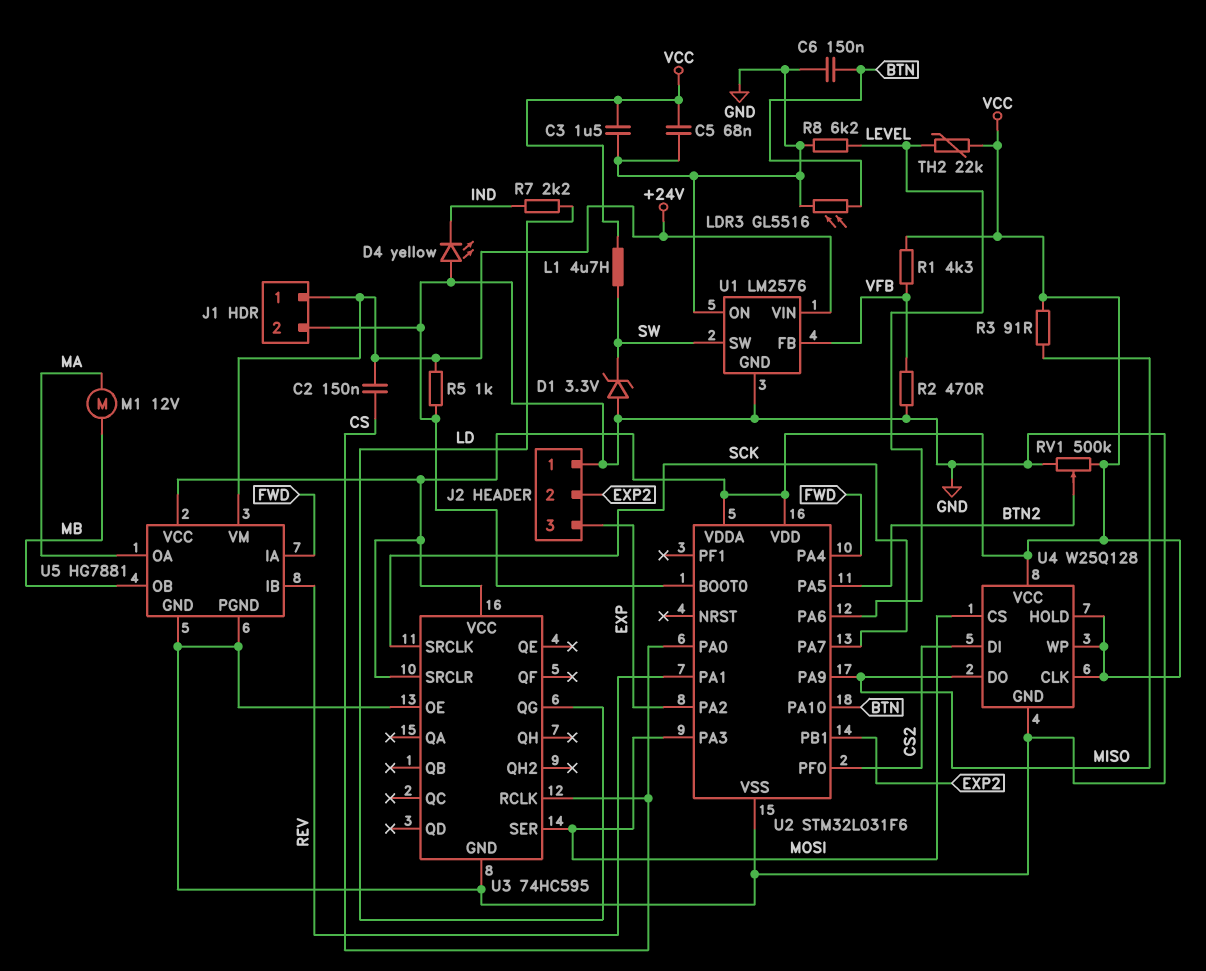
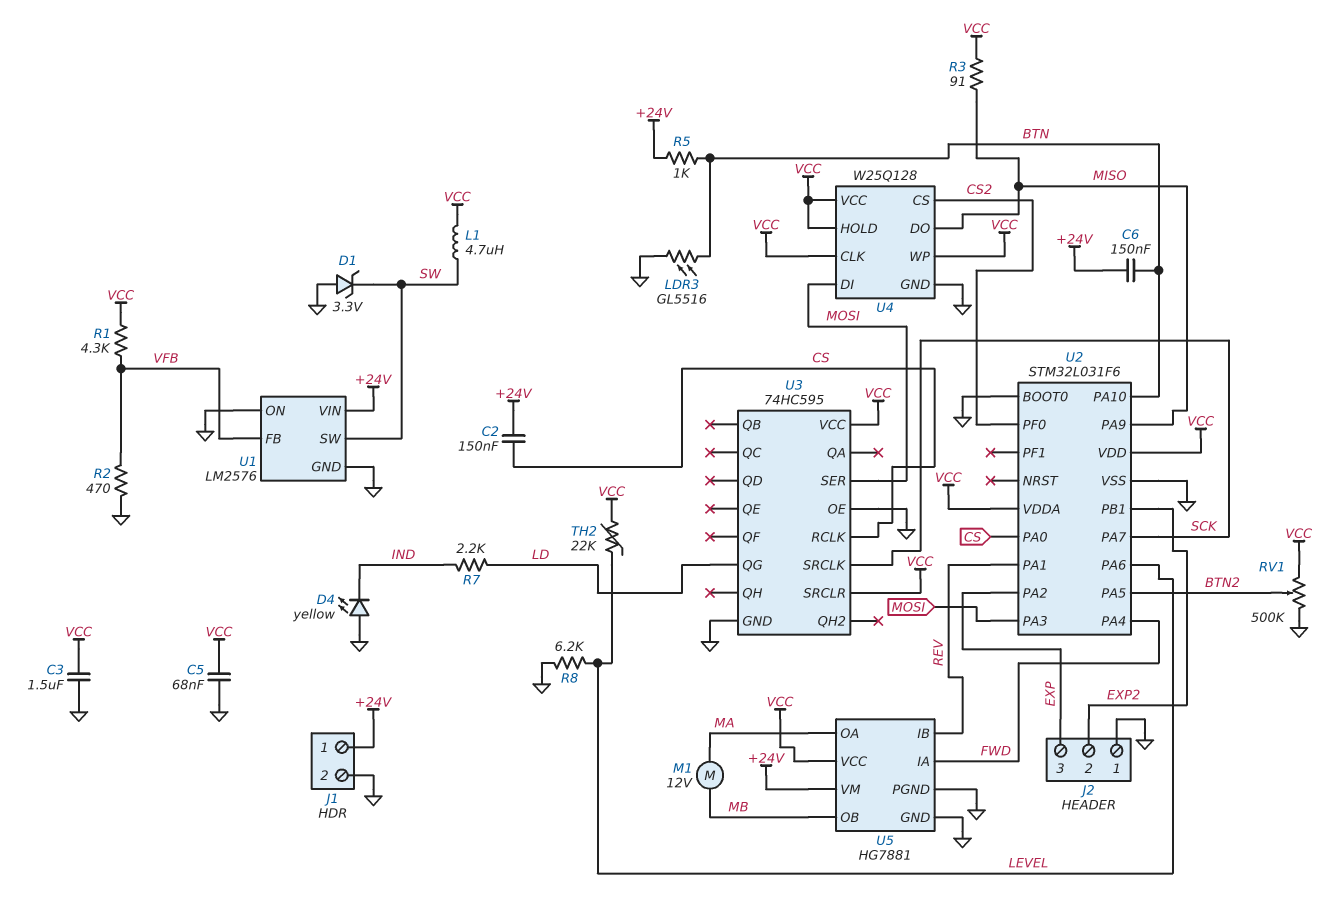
C6: 150nF (BTN, GND) -> 150nF (+24V, BTN)
R5: 1k (+24V, GND) -> 1k (+24V, BTN)
U4 pin CS: MOSI -> CS2
U4 pin DI: CS2 -> MOSI

